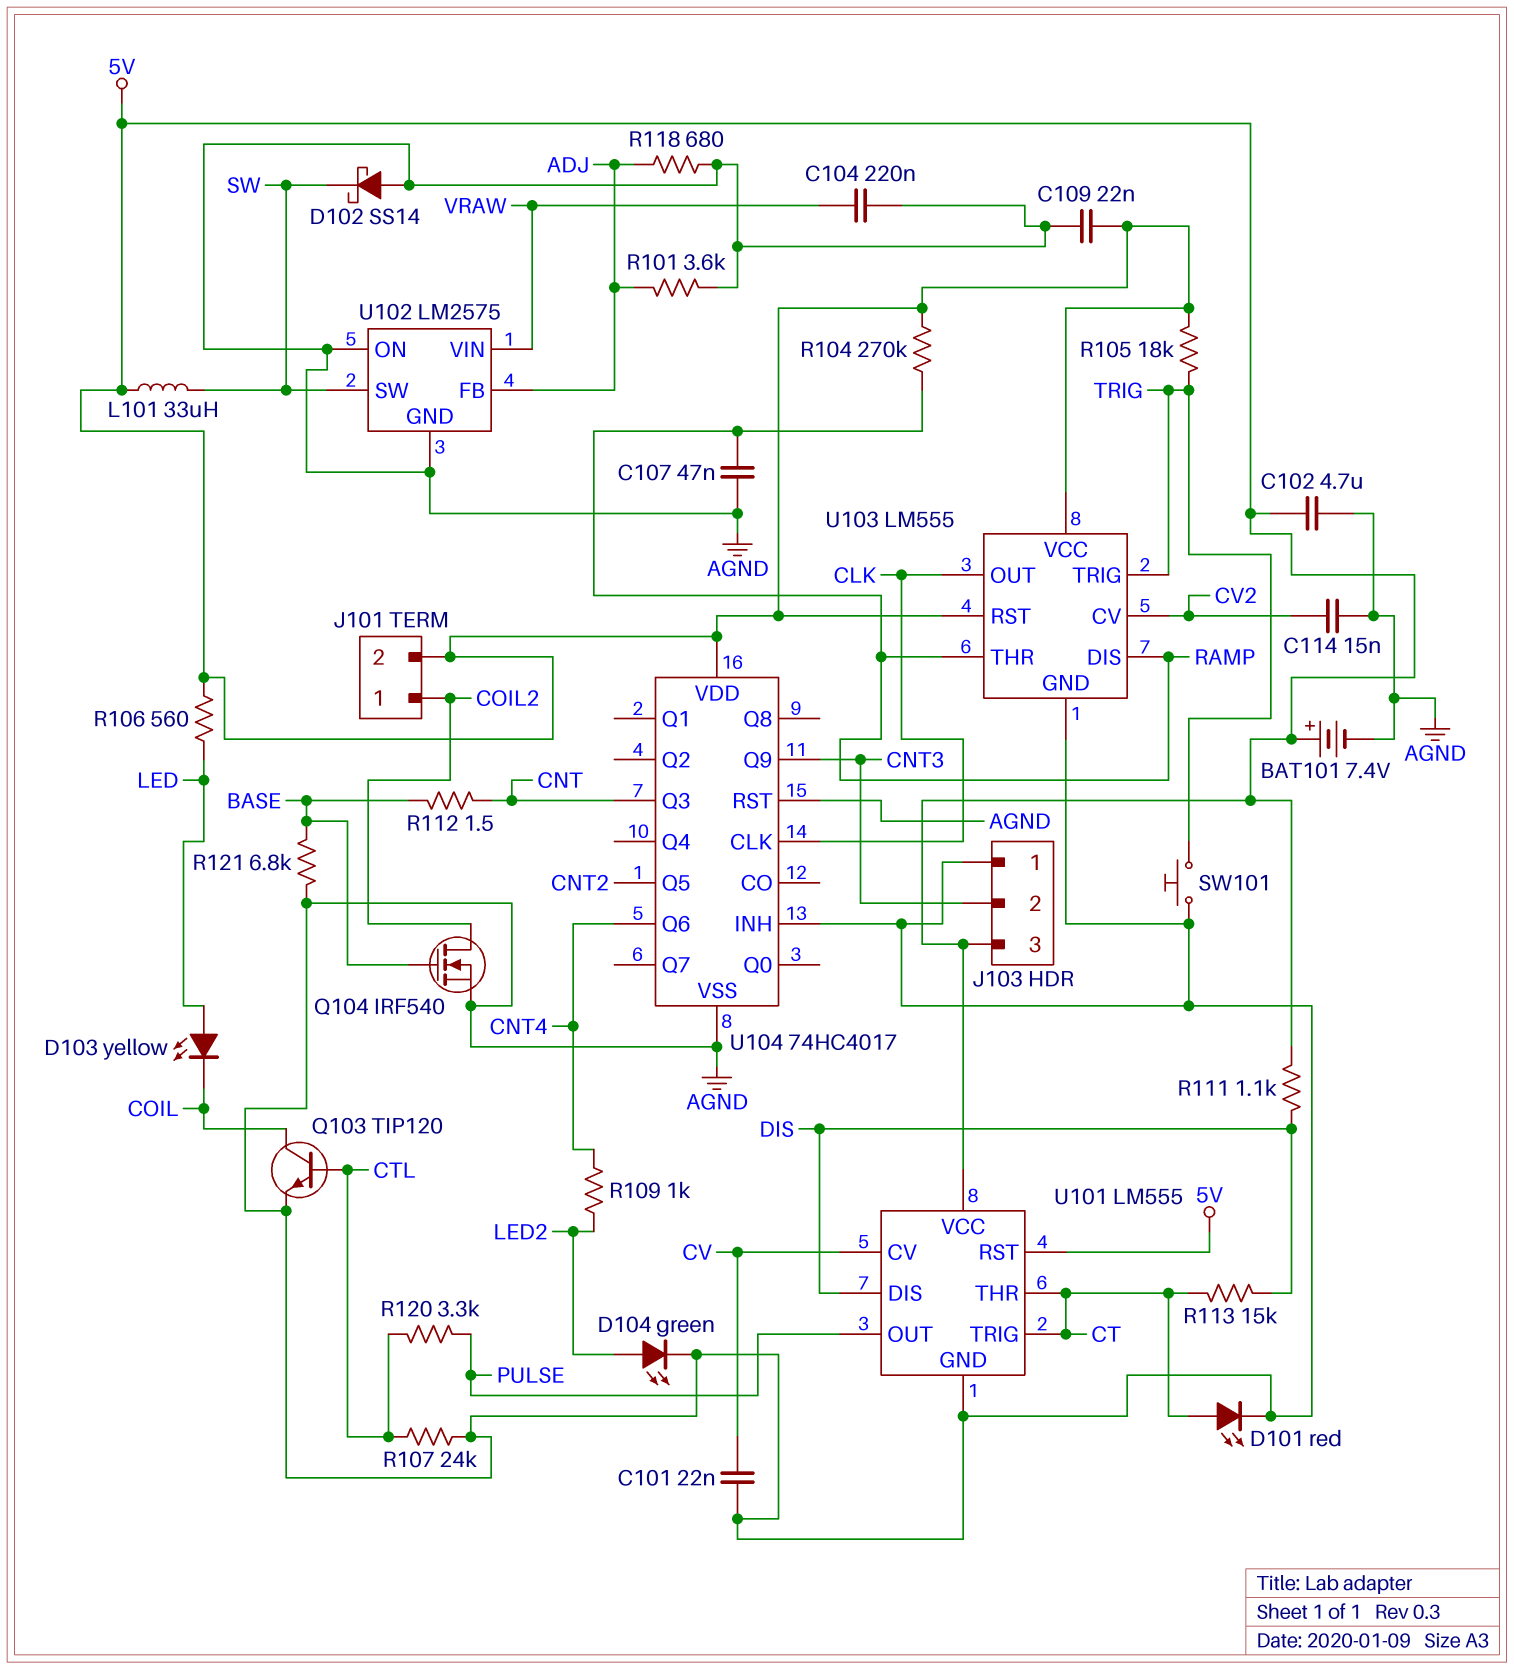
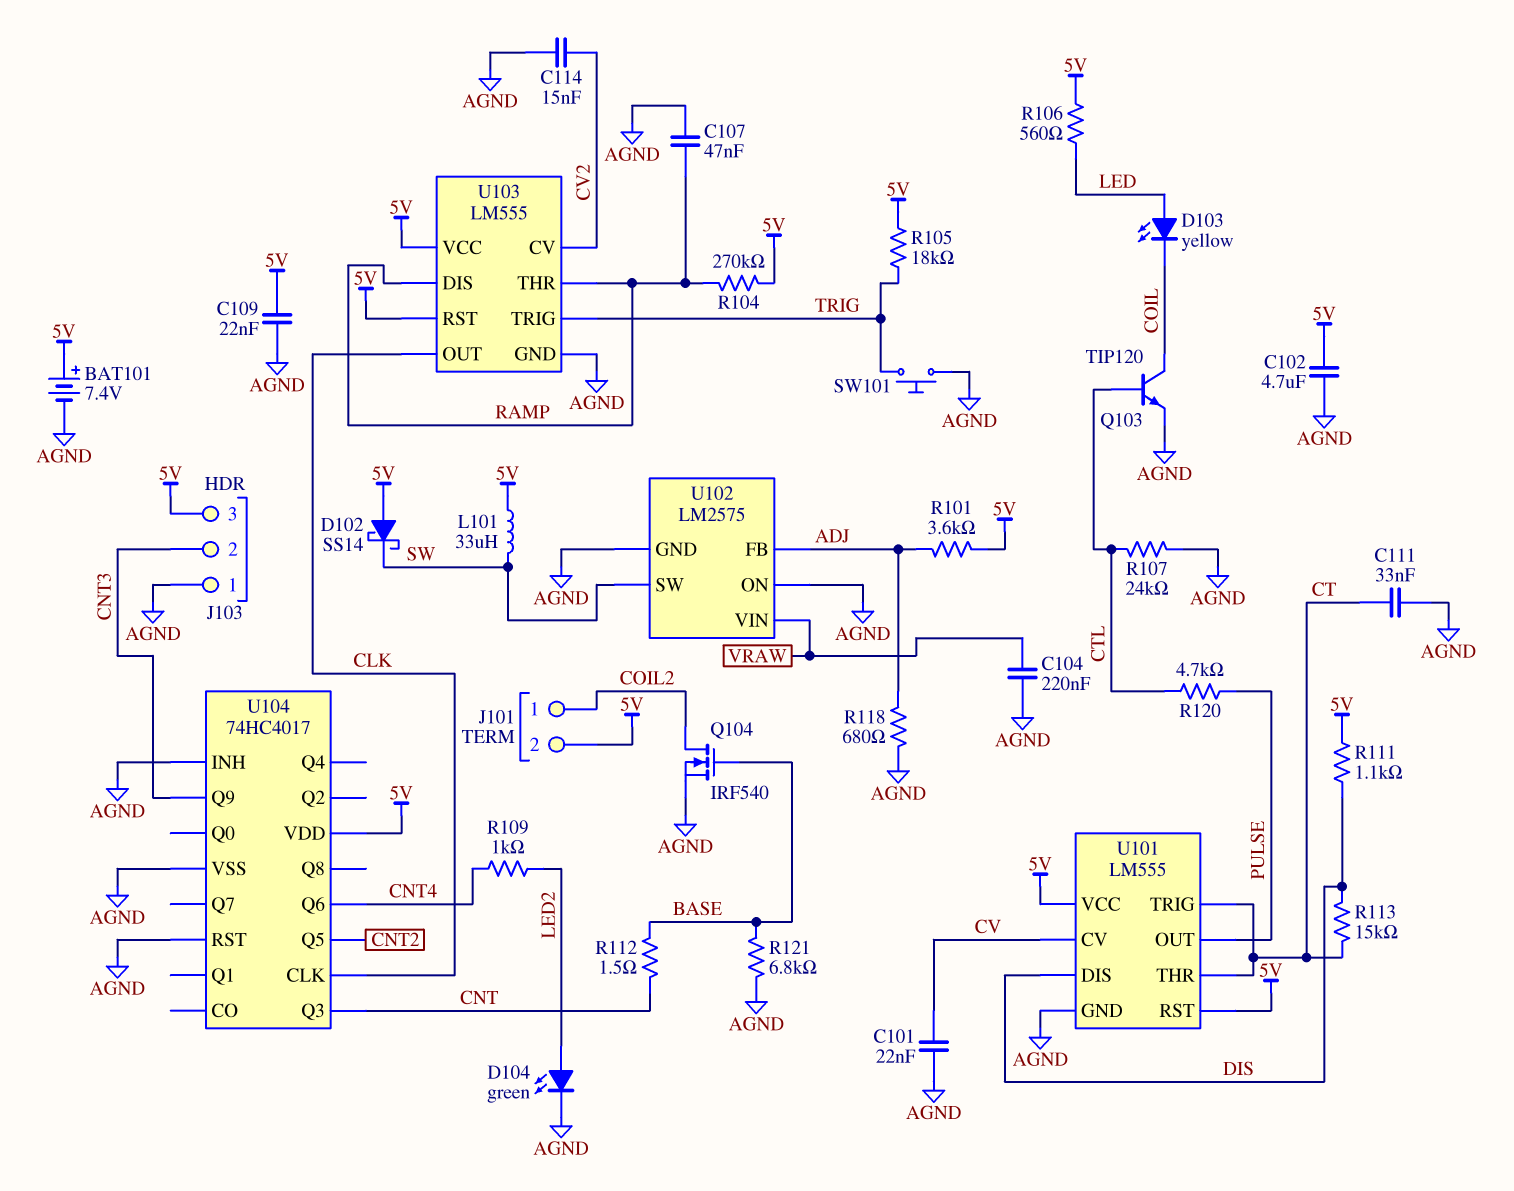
C111: none -> 33nF (AGND, CT)
D101: LED red (A CT, K AGND) -> none
D102: schottky SS14 (A AGND, K SW) -> schottky SS14 (A 5V, K SW)
R101: 3.6k (ADJ, AGND) -> 3.6k (5V, ADJ)
R120: 3.3k (CTL, PULSE) -> 4.7k (CTL, PULSE)

